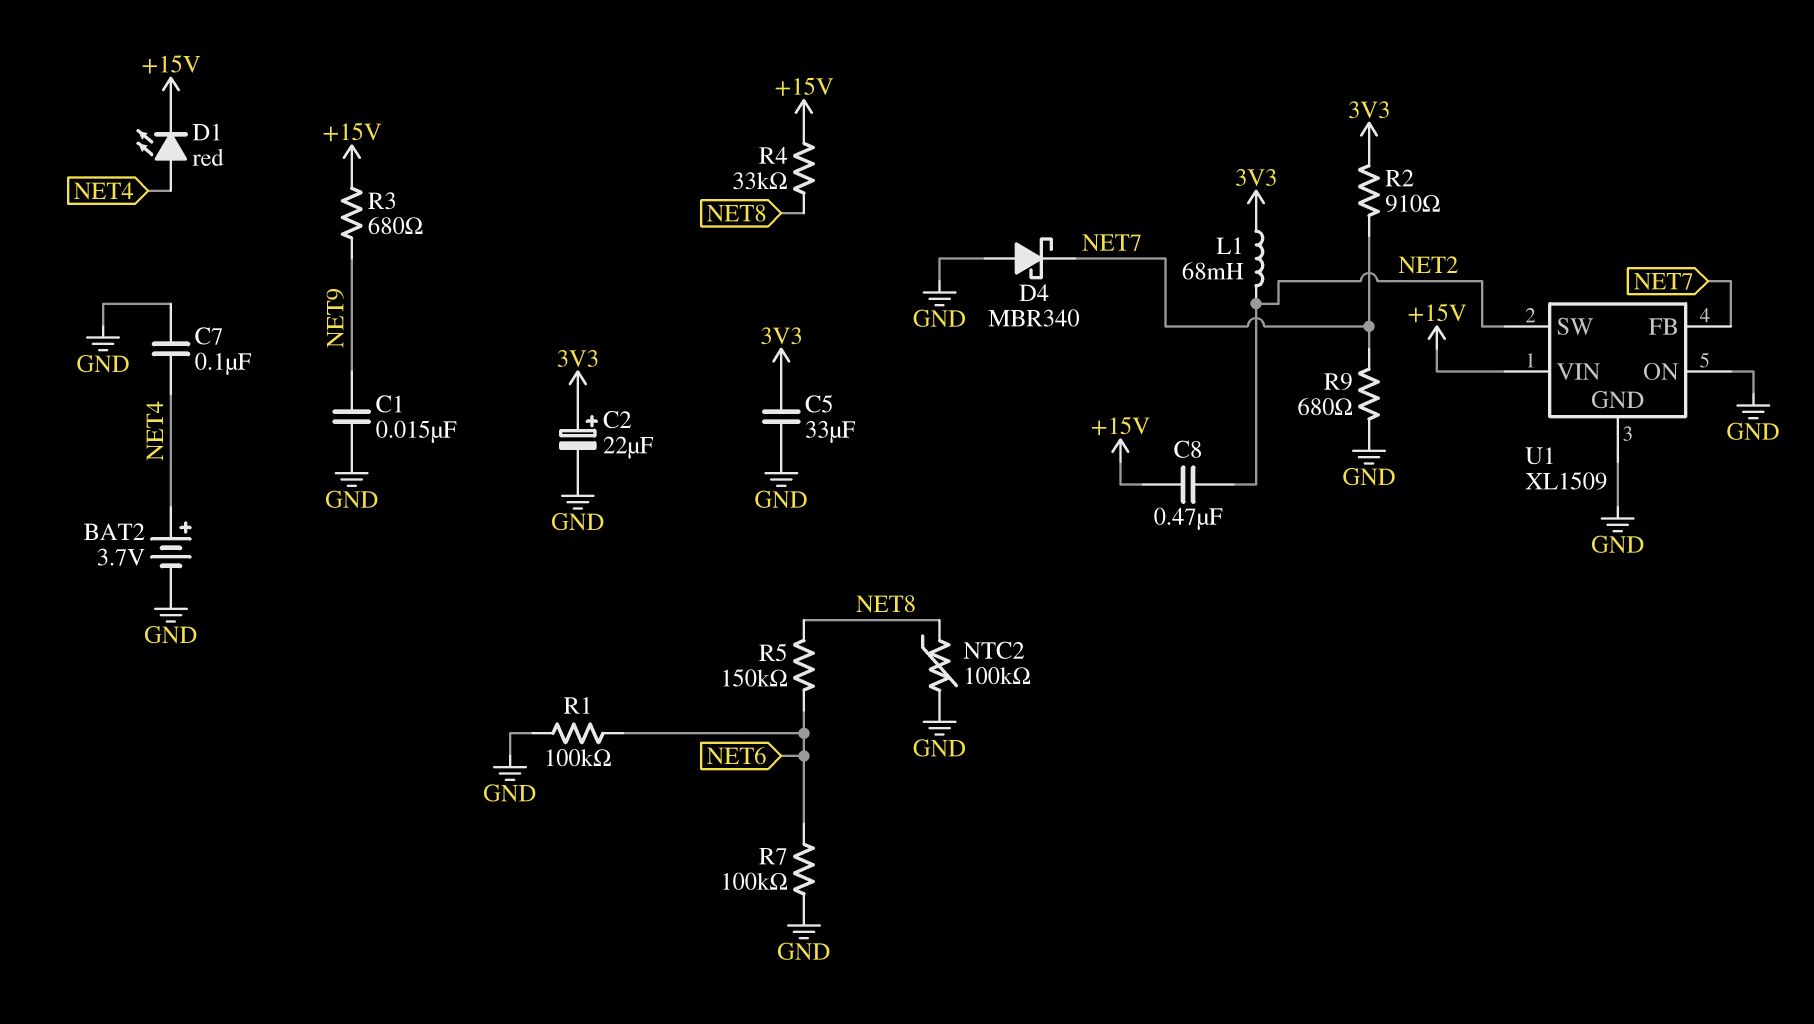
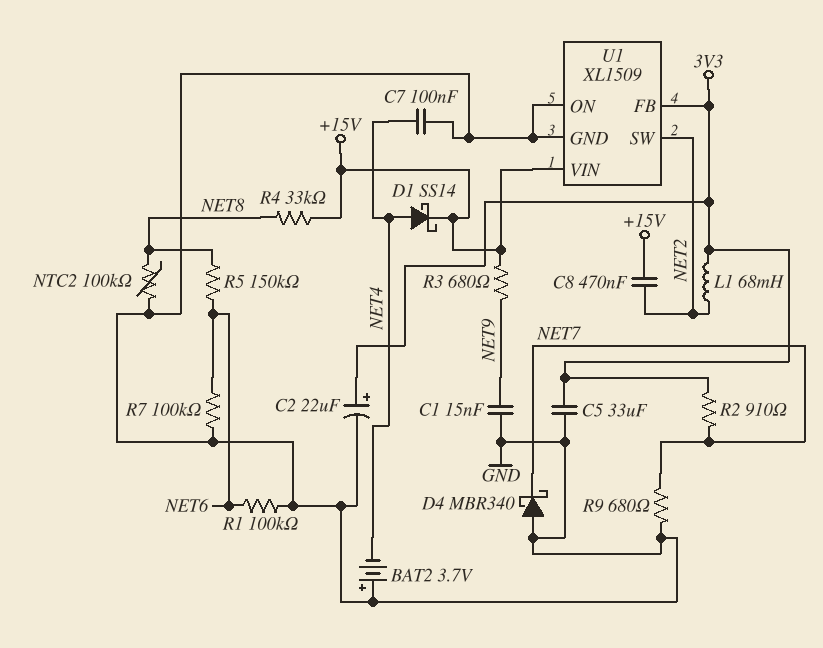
BAT2: 3.7V (plus NET4, minus GND) -> 3.7V (plus GND, minus NET4)
D1: LED red (A NET4, K +15V) -> schottky SS14 (A NET4, K +15V)
U1 pin FB: NET7 -> 3V3

